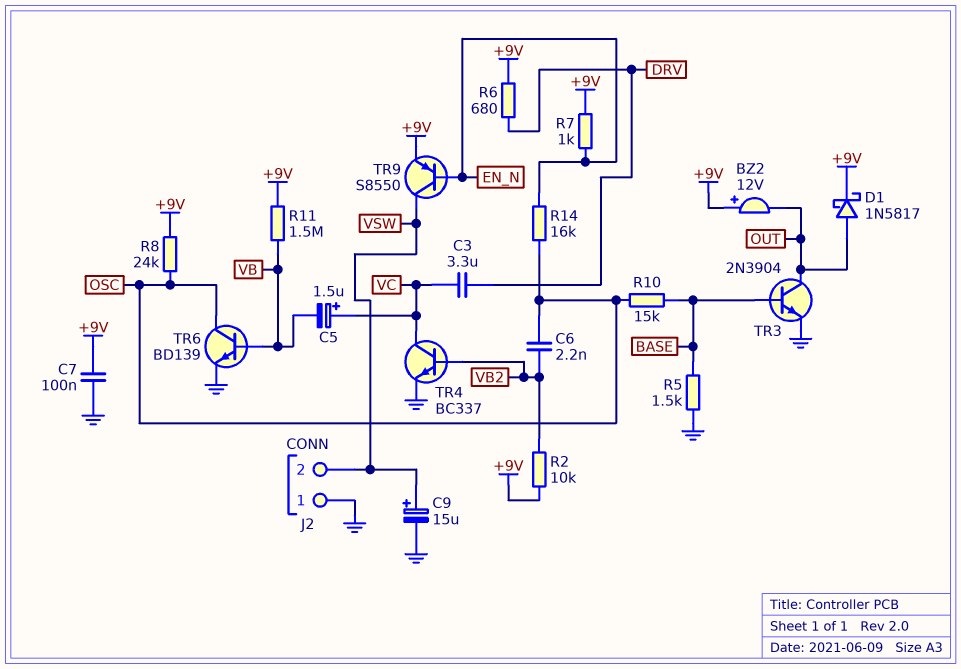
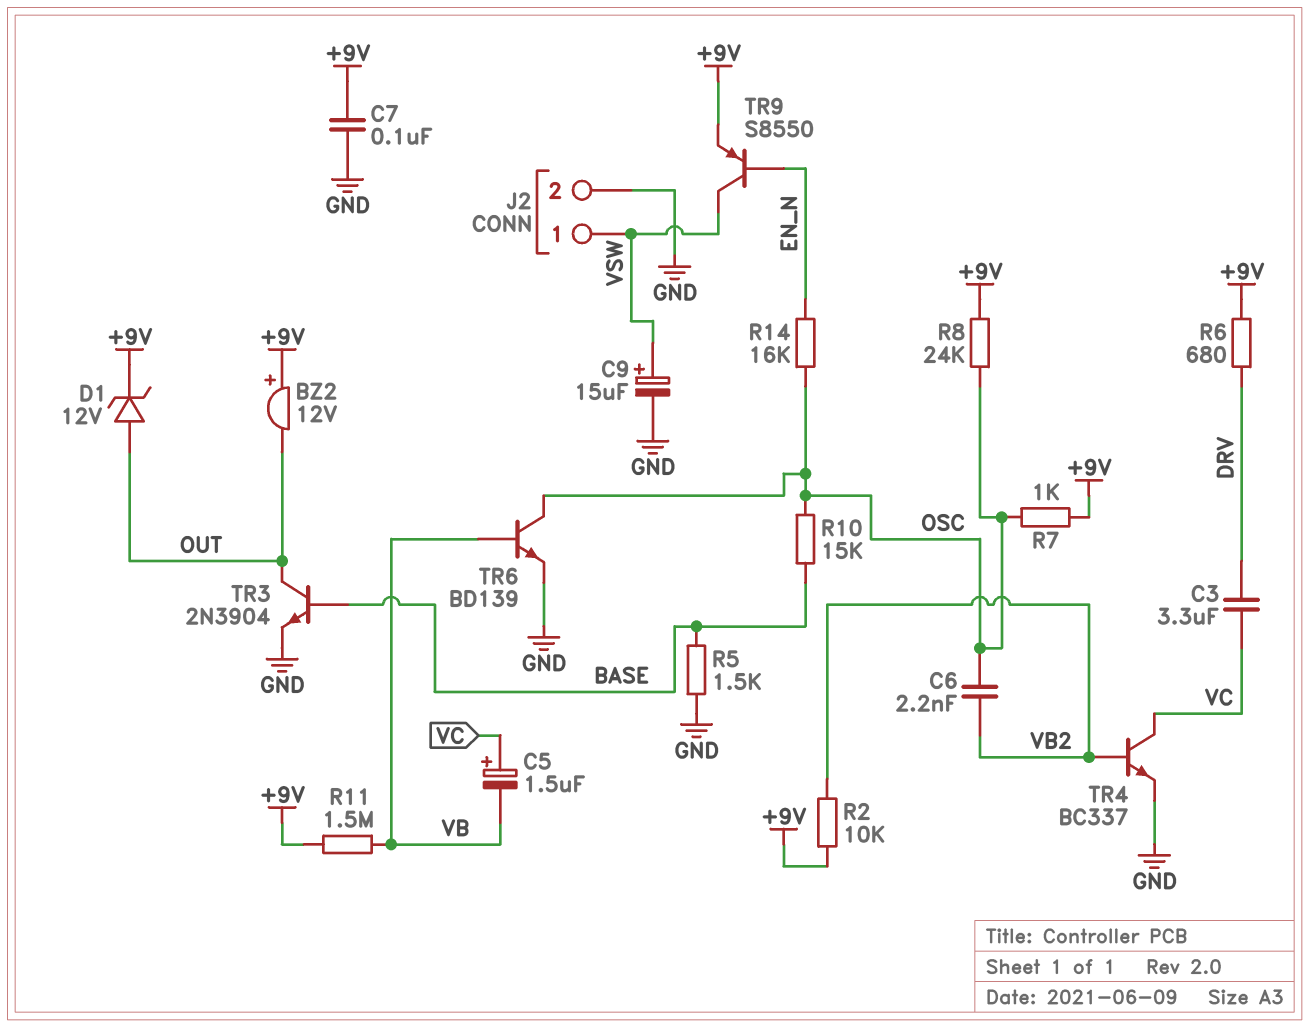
D1: schottky 1N5817 (A OUT, K +9V) -> zener 12V (A OUT, K +9V)
J2 pin 1: GND -> VSW
J2 pin 2: VSW -> GND
R7: 1k (+9V, EN_N) -> 1k (+9V, OSC)

